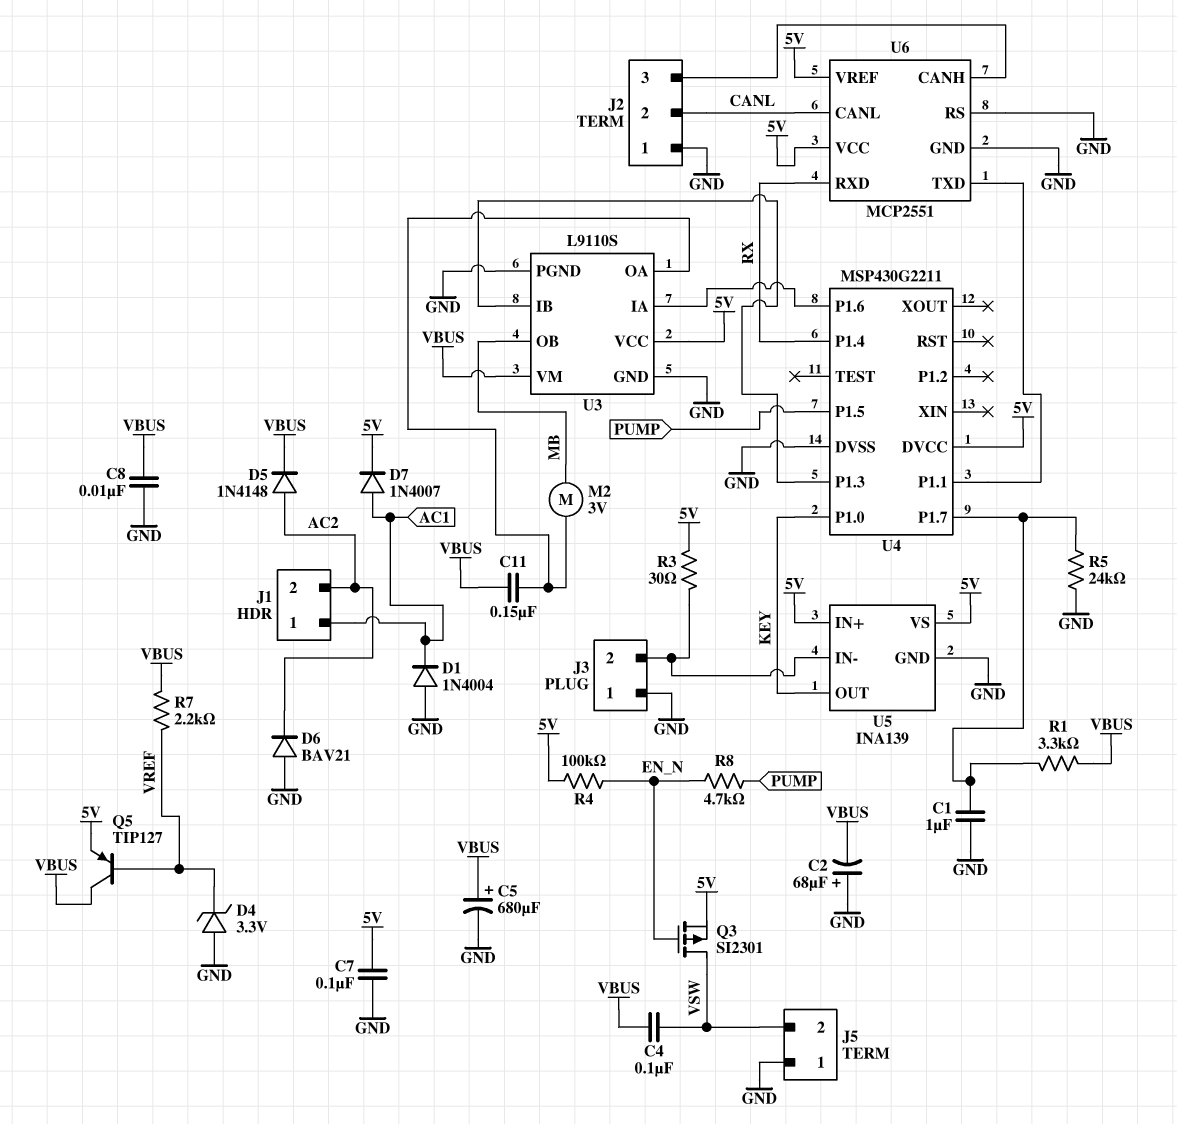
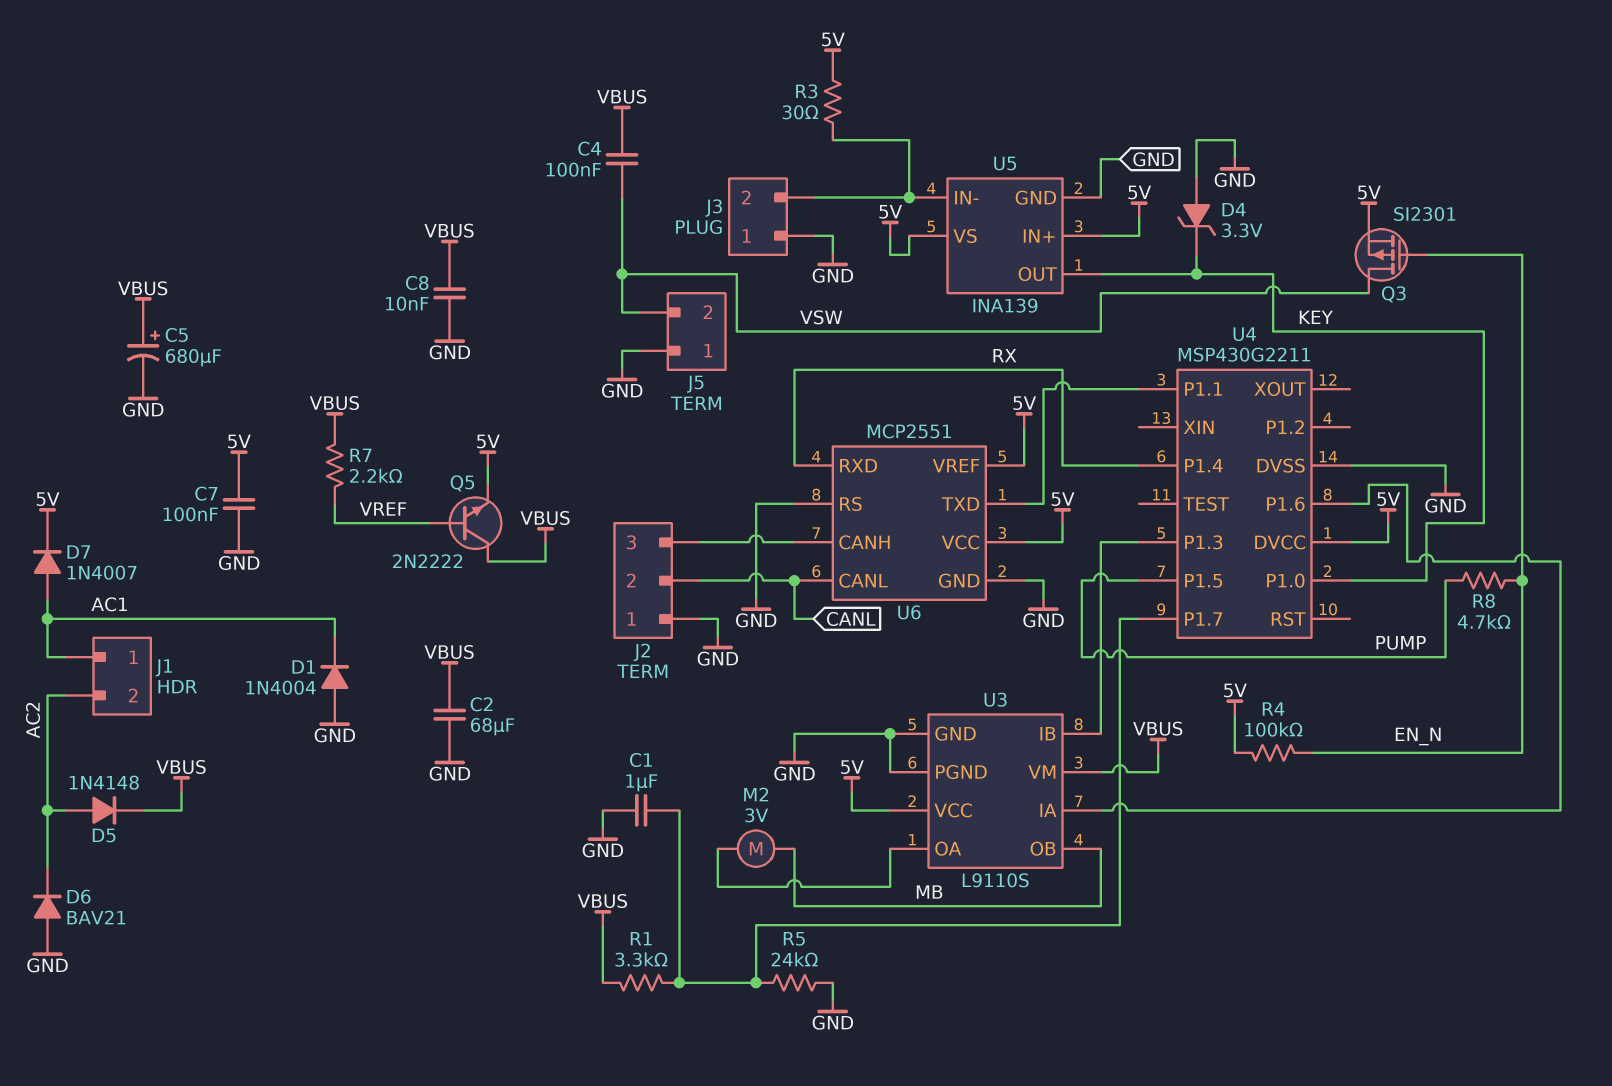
C2: 68uF (plus GND, minus VBUS) -> 68uF (GND, VBUS)
C11: 150nF (U3/OA, VBUS) -> none
D4: zener 3.3V (A GND, K VREF) -> zener 3.3V (A GND, K KEY)
Q5: PNP TIP127 (B VREF, C VBUS, E 5V) -> NPN 2N2222 (B VREF, C VBUS, E 5V)

